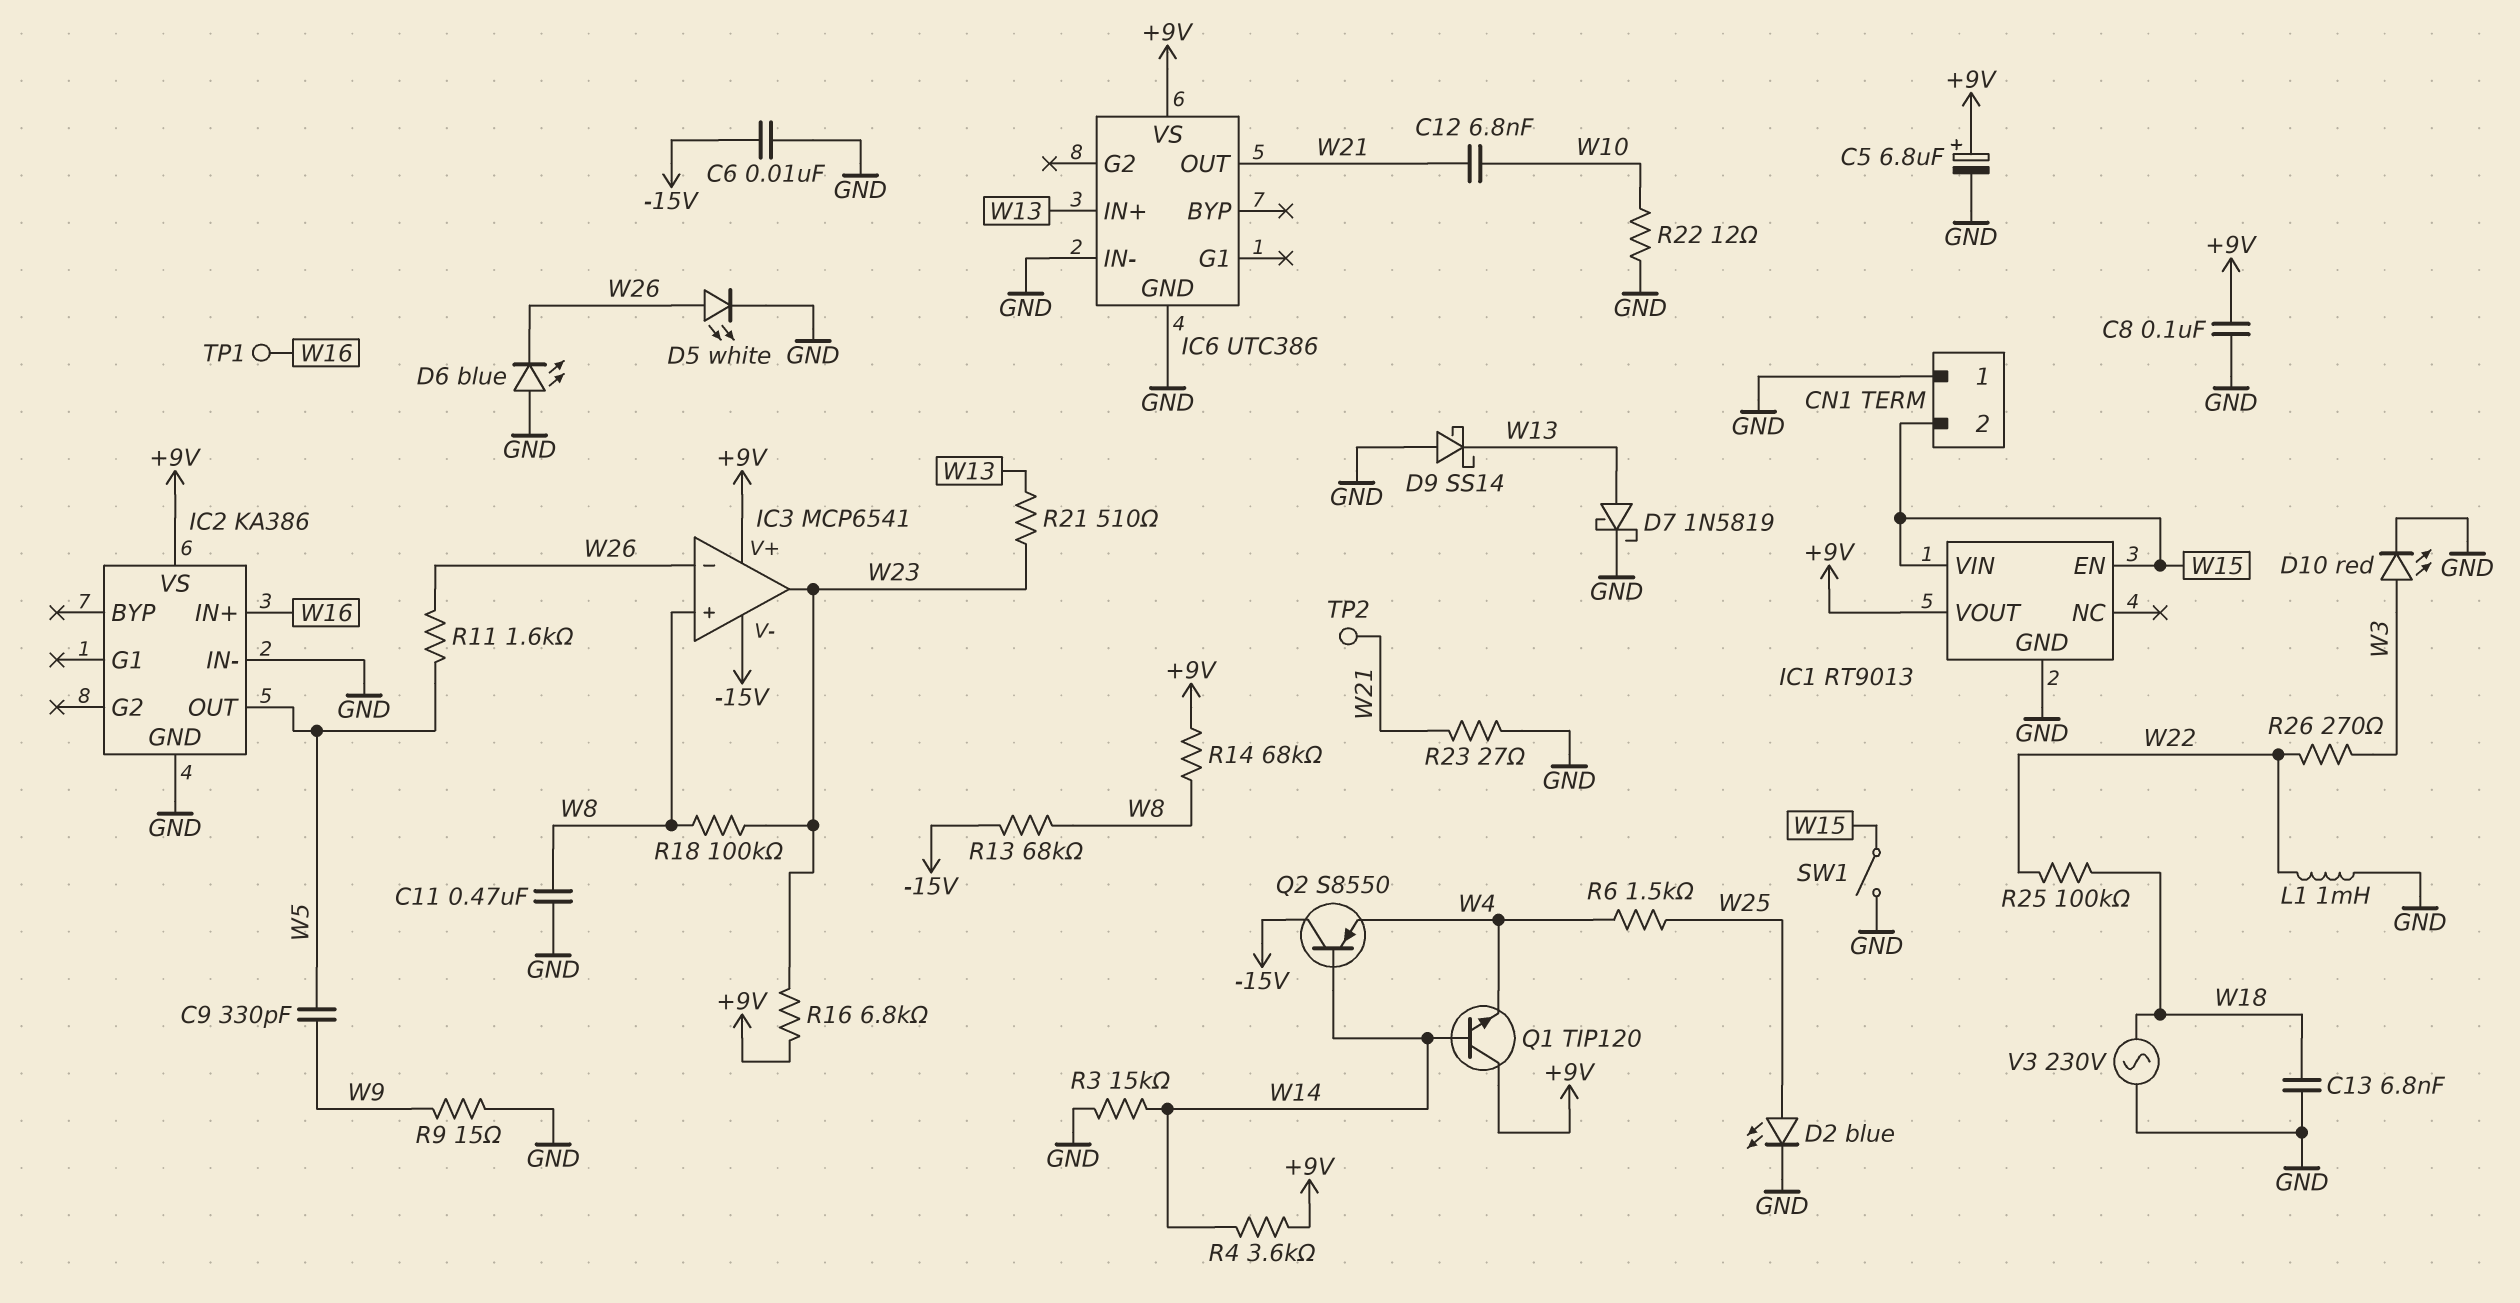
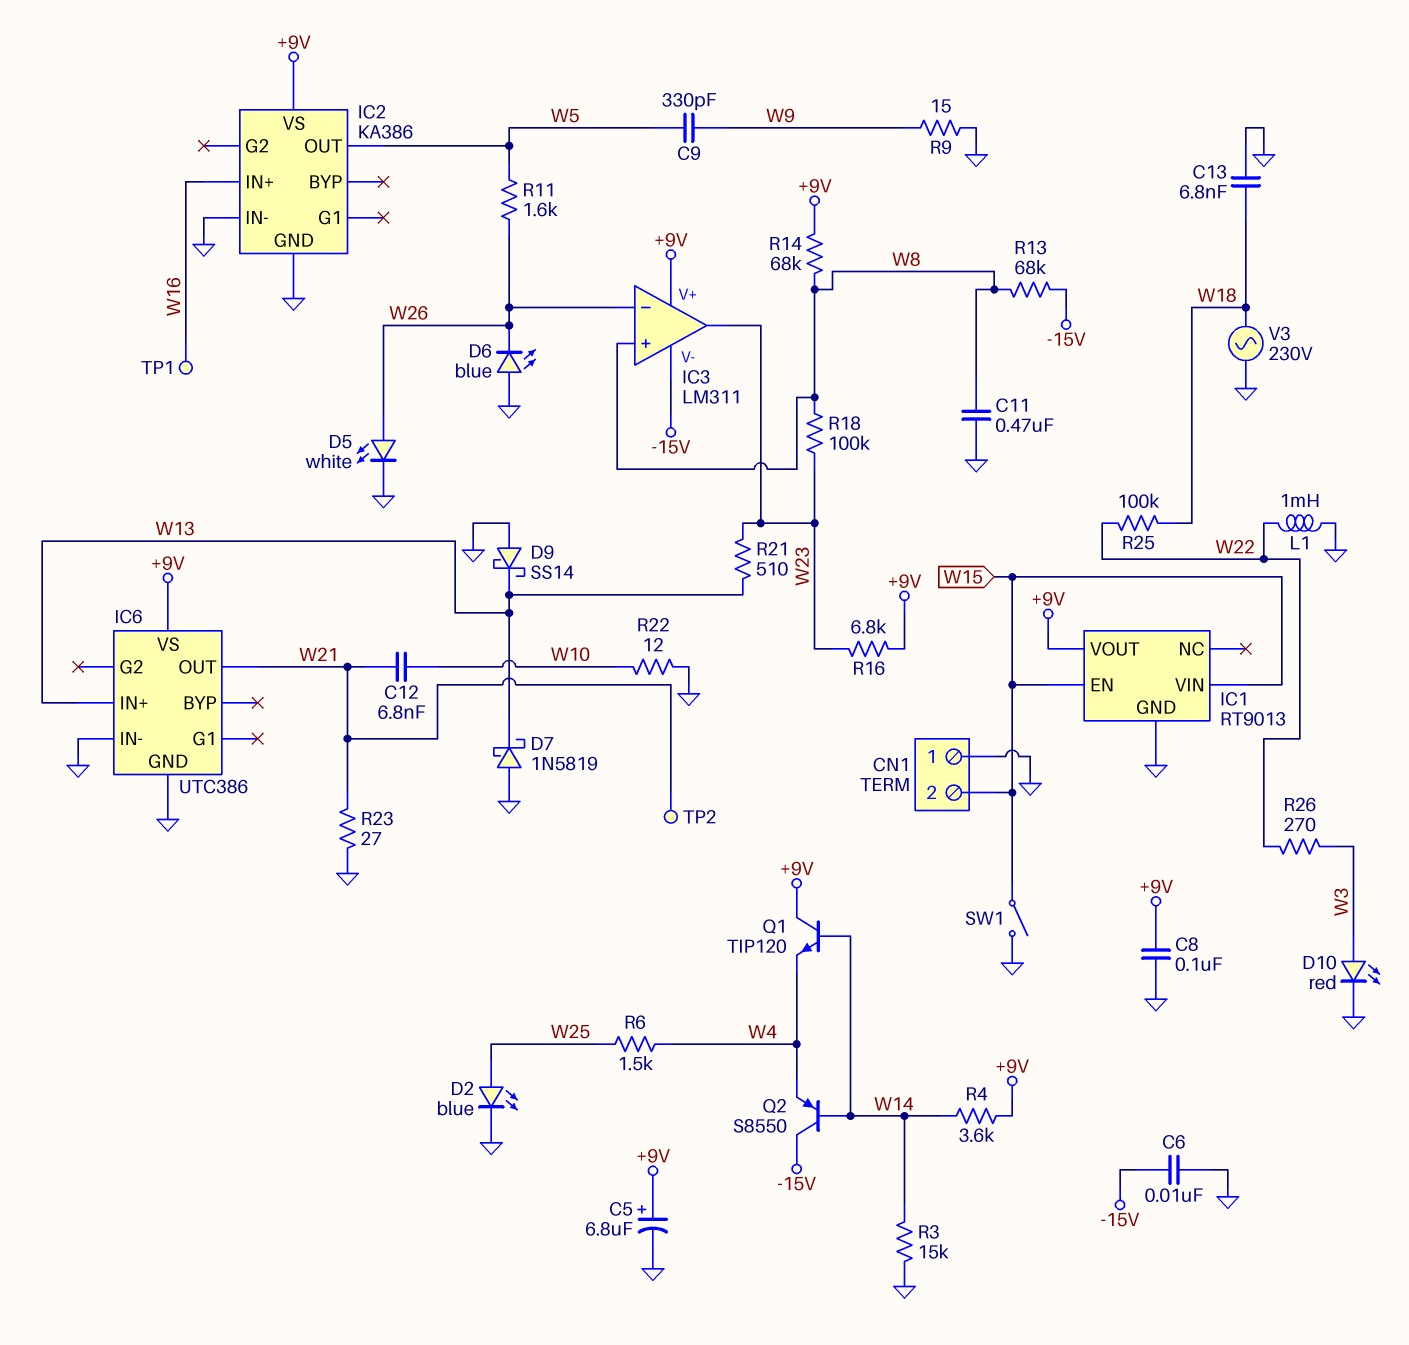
D7: schottky 1N5819 (A W13, K GND) -> schottky 1N5819 (A GND, K W13)
IC3: MCP6541 -> LM311

